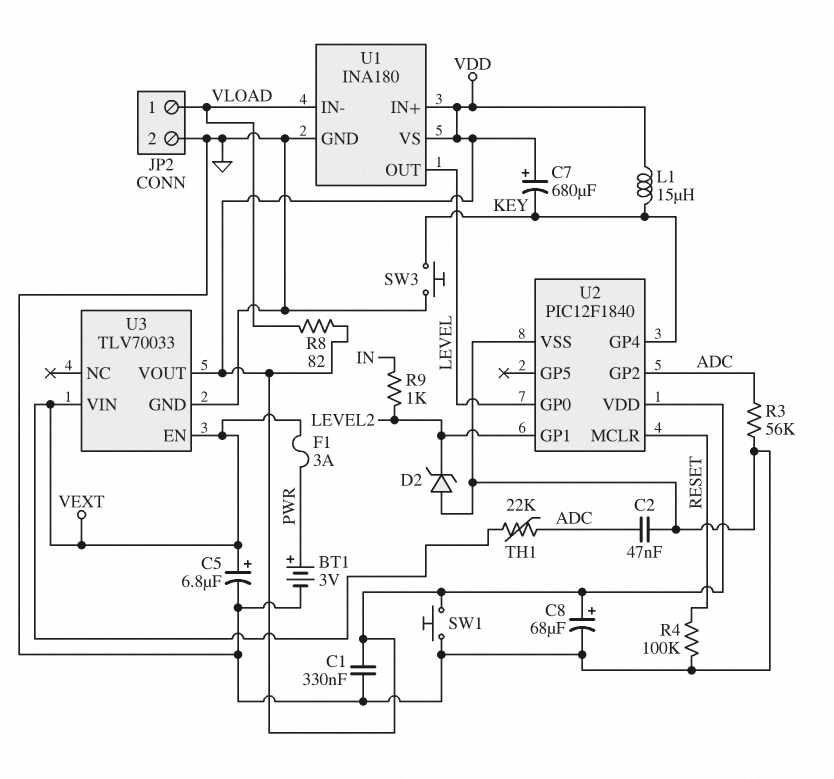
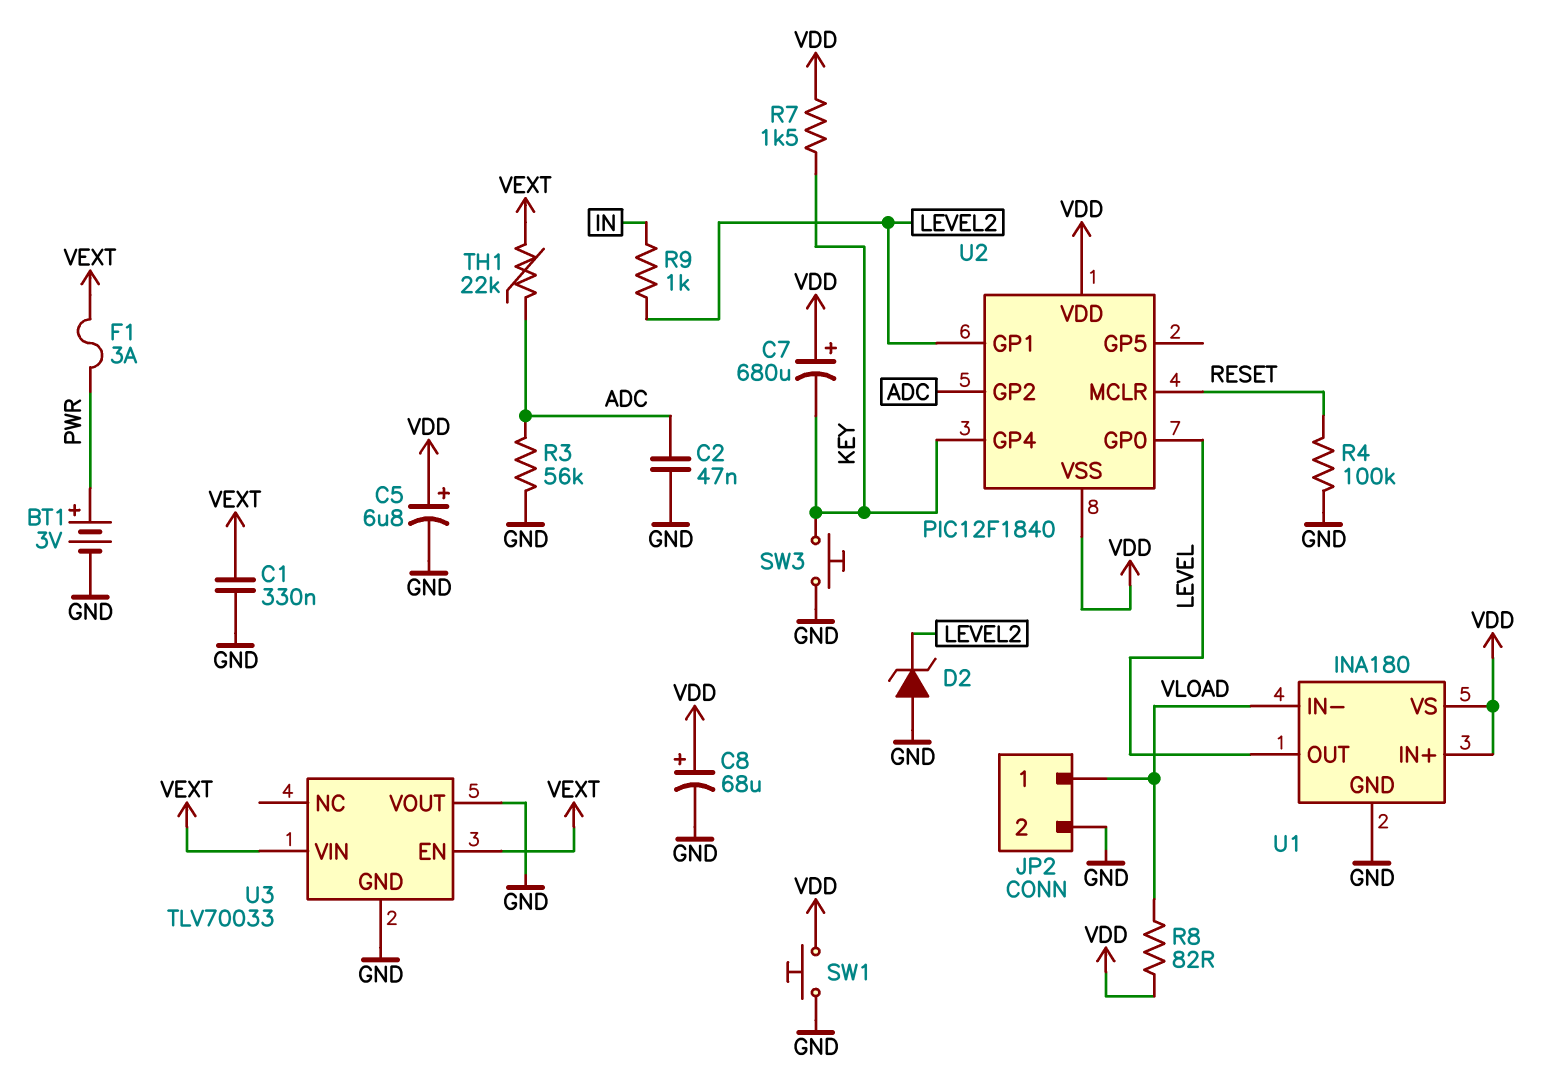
C1: 330nF (GND, VDD) -> 330nF (GND, VEXT)
C5: 6.8uF (plus VEXT, minus GND) -> 6.8uF (plus VDD, minus GND)
L1: 15uH (KEY, VDD) -> none
R7: none -> 1.5k (KEY, VDD)
U2 pin VSS: GND -> VDD
U3 pin VOUT: VDD -> GND

